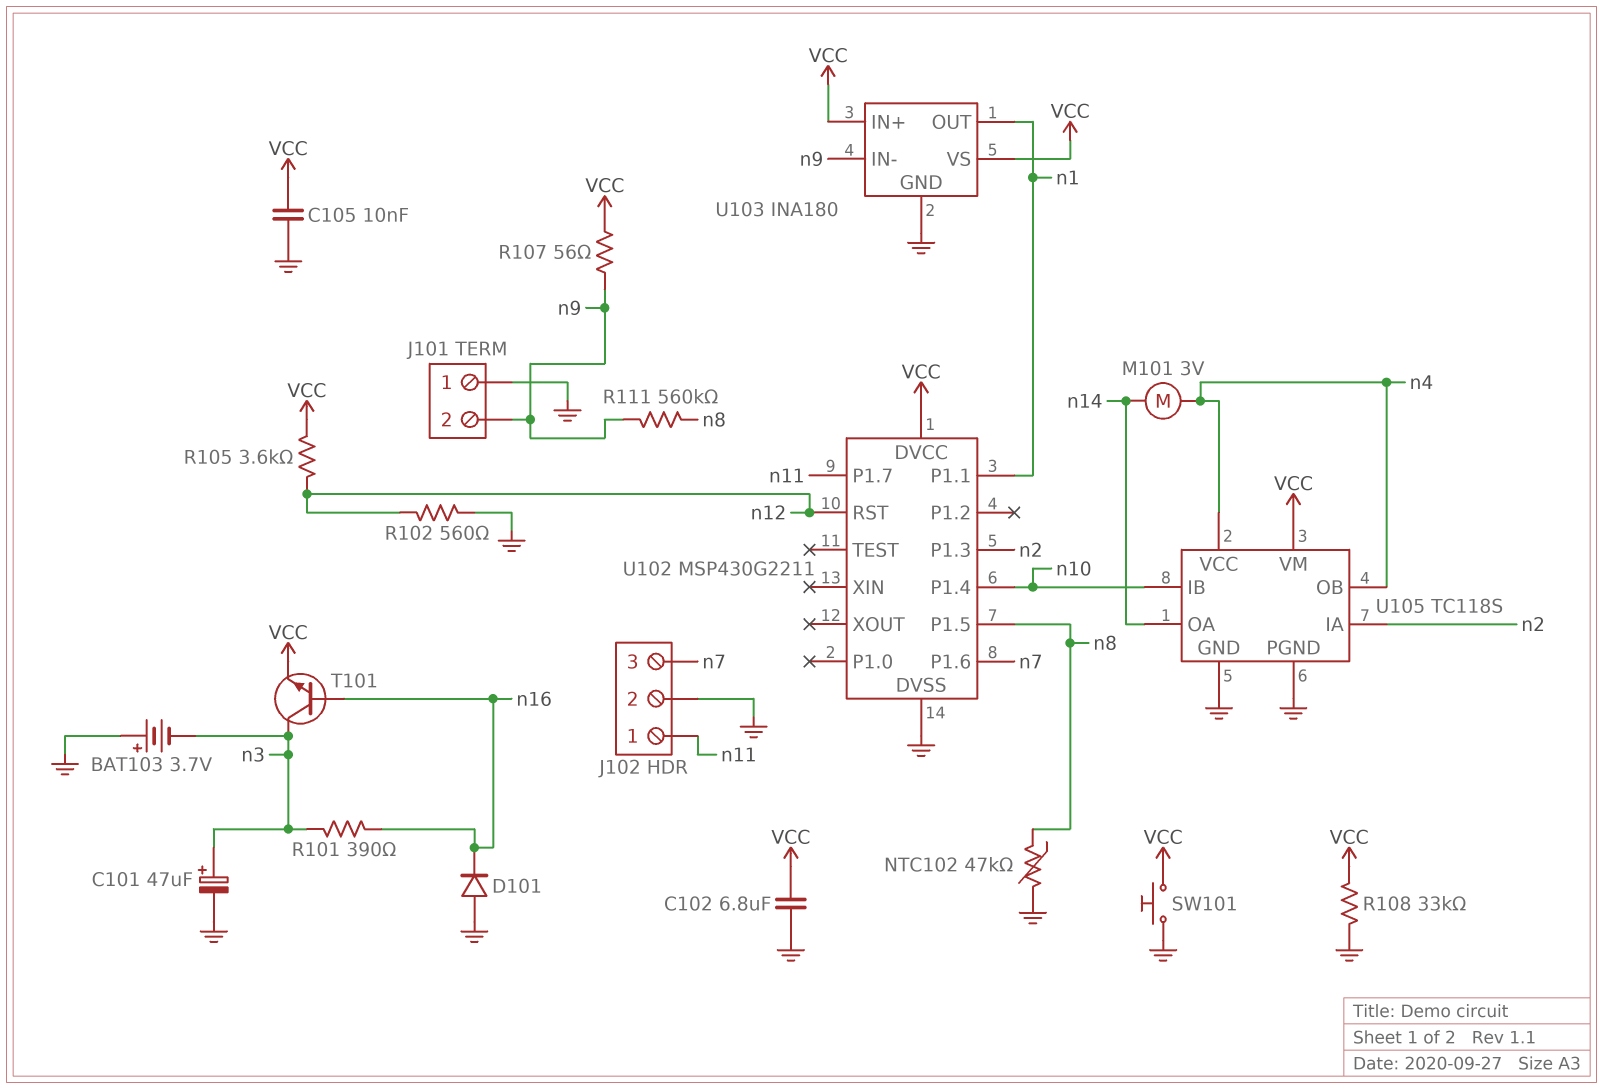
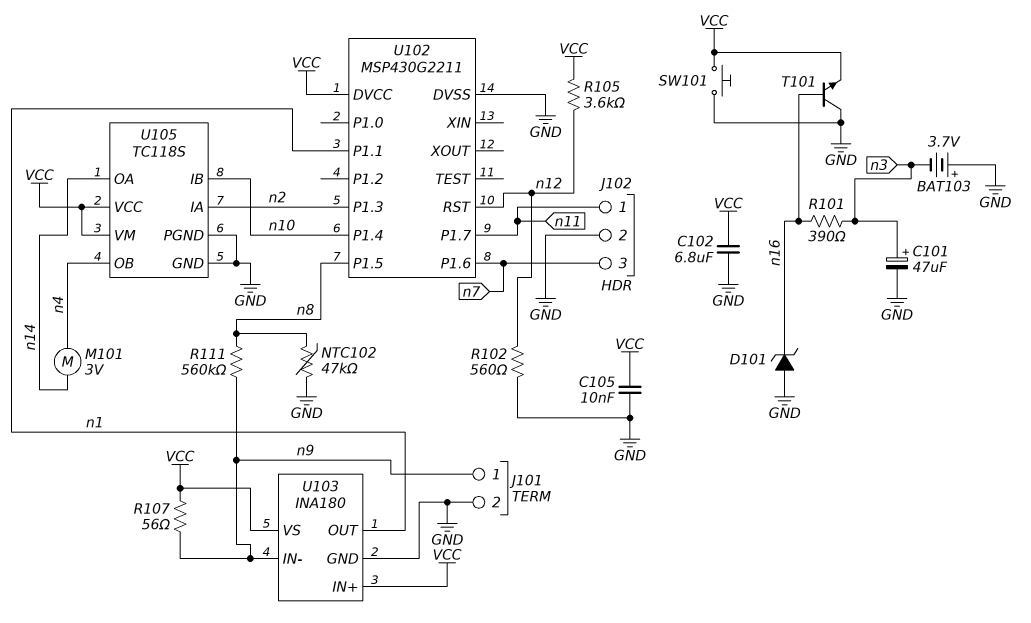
D101: diode (A GND, K n16) -> zener (A GND, K n16)
J101 pin 1: GND -> n9
J101 pin 2: n9 -> GND
R108: 33k (GND, VCC) -> none
T101: NPN (B n16, C n3, E VCC) -> NPN (B n16, C GND, E VCC)
U105 pin VCC: n4 -> VCC

